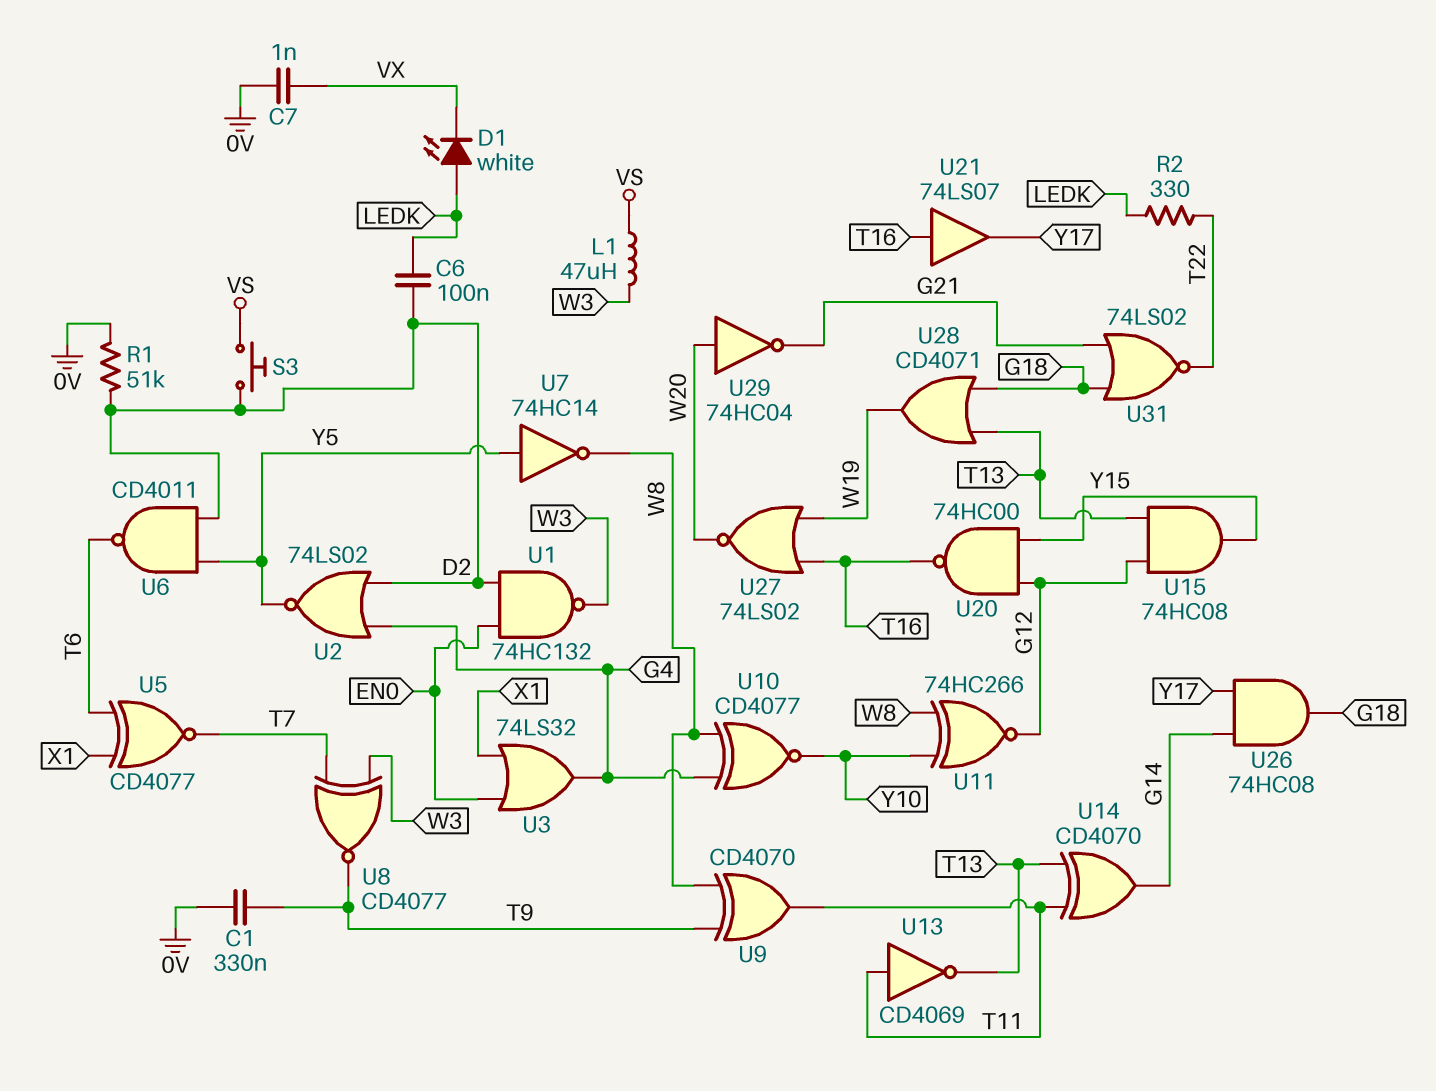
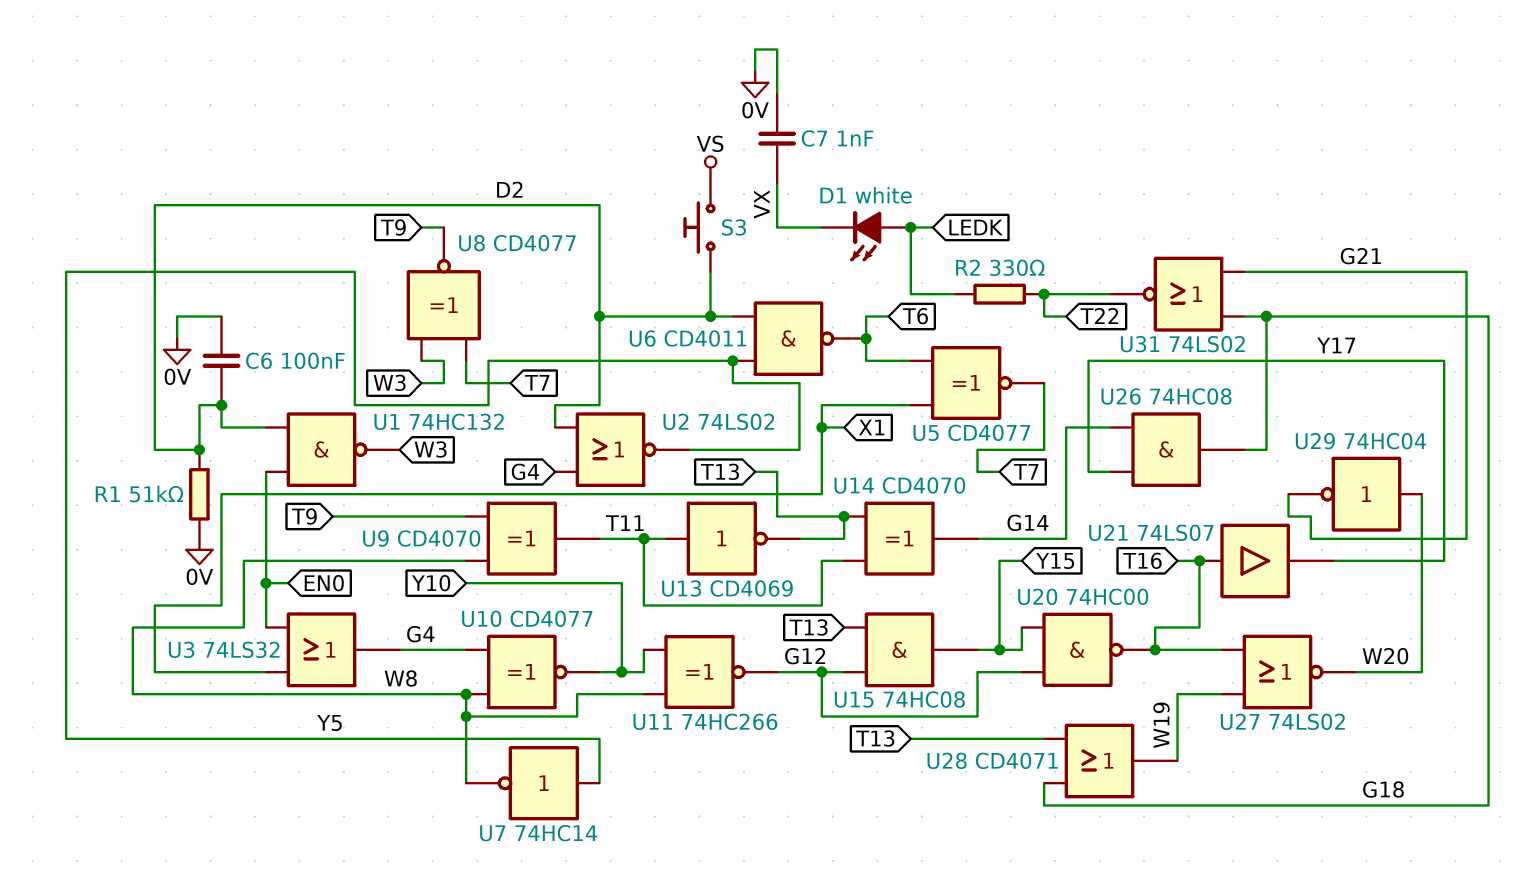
C1: 330nF (0V, T9) -> none
C6: 100nF (D2, LEDK) -> 100nF (0V, D2)
L1: 47uH (VS, W3) -> none

